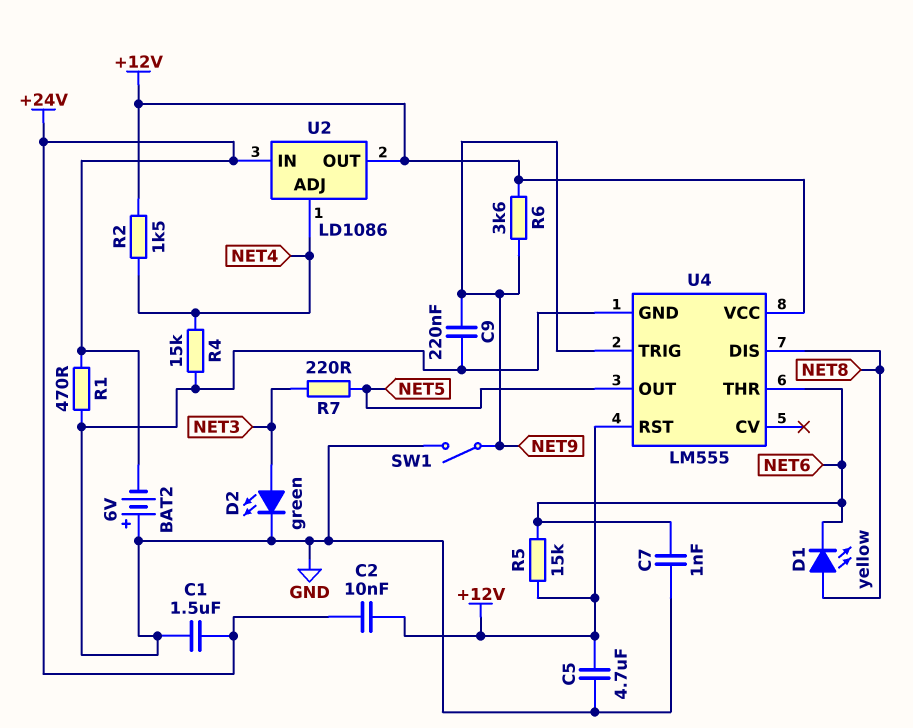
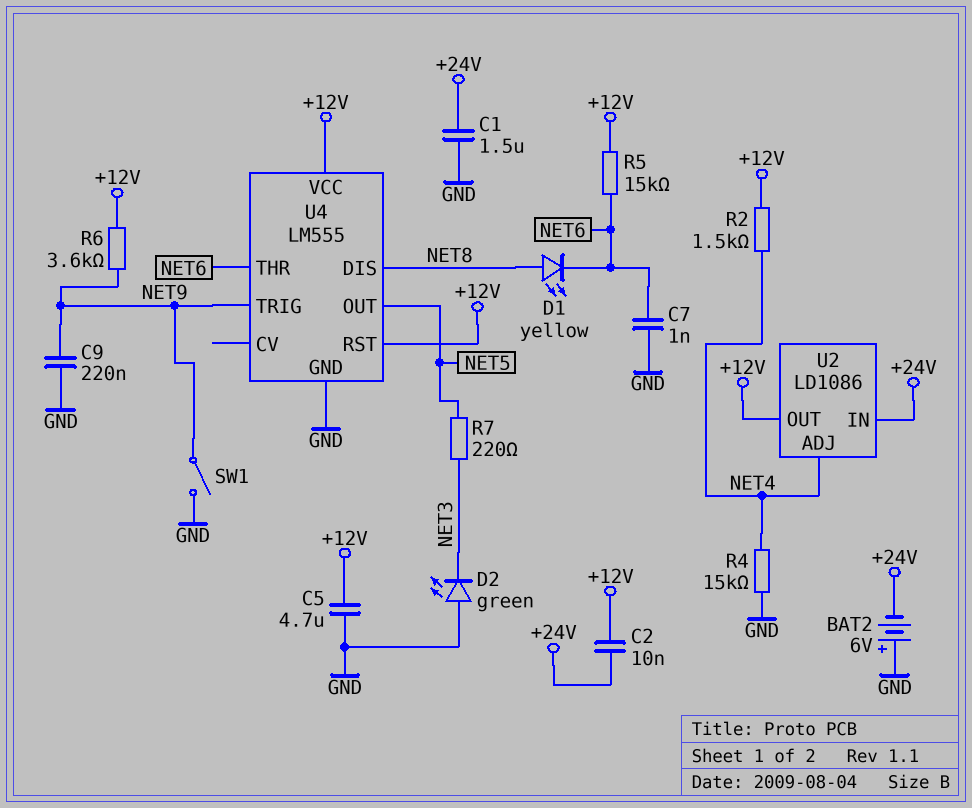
D2: LED green (A NET3, K GND) -> LED green (A GND, K NET3)
R1: 470 (+24V, GND) -> none

